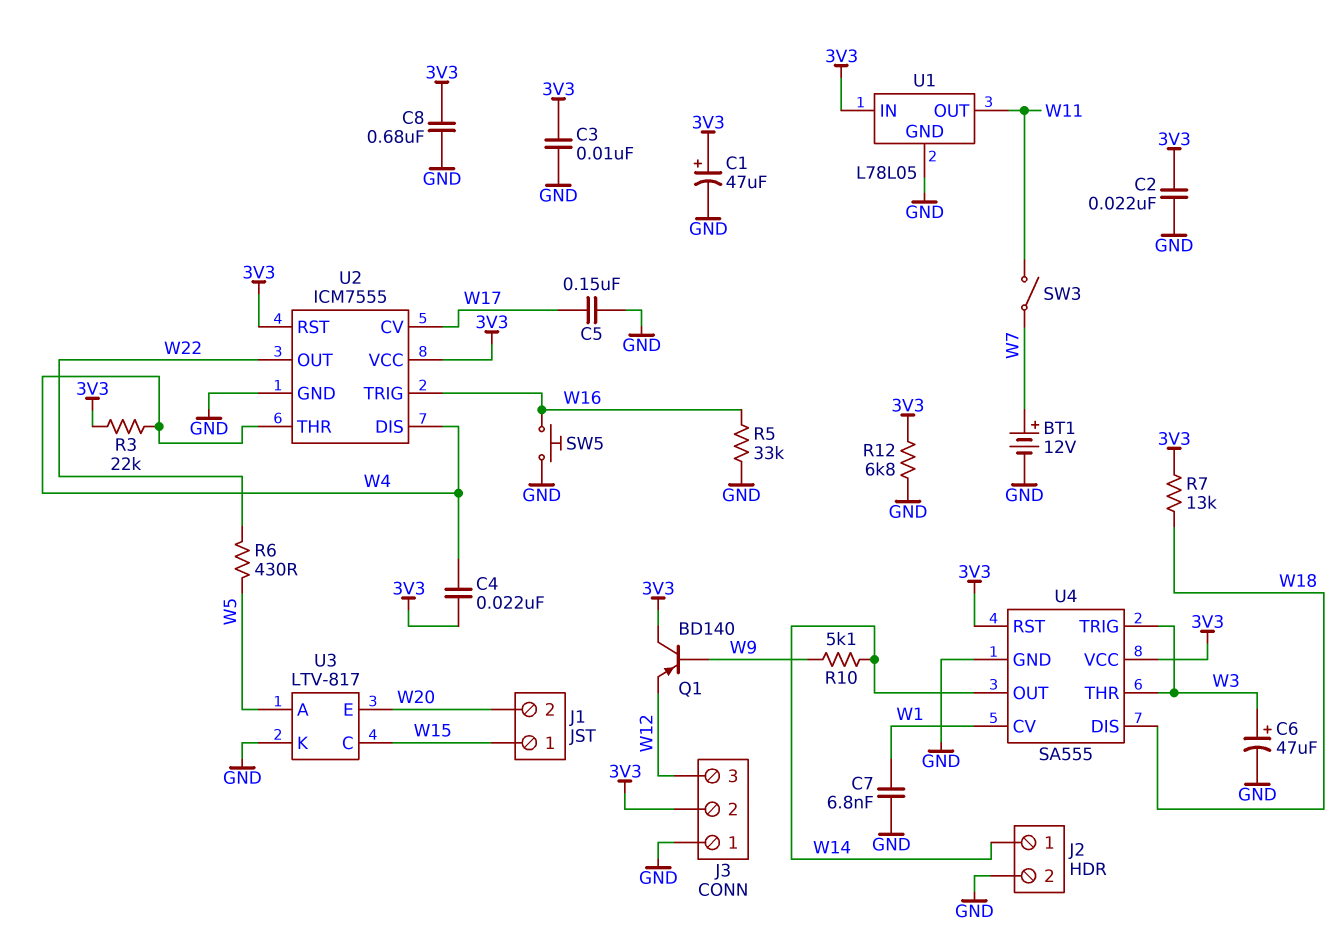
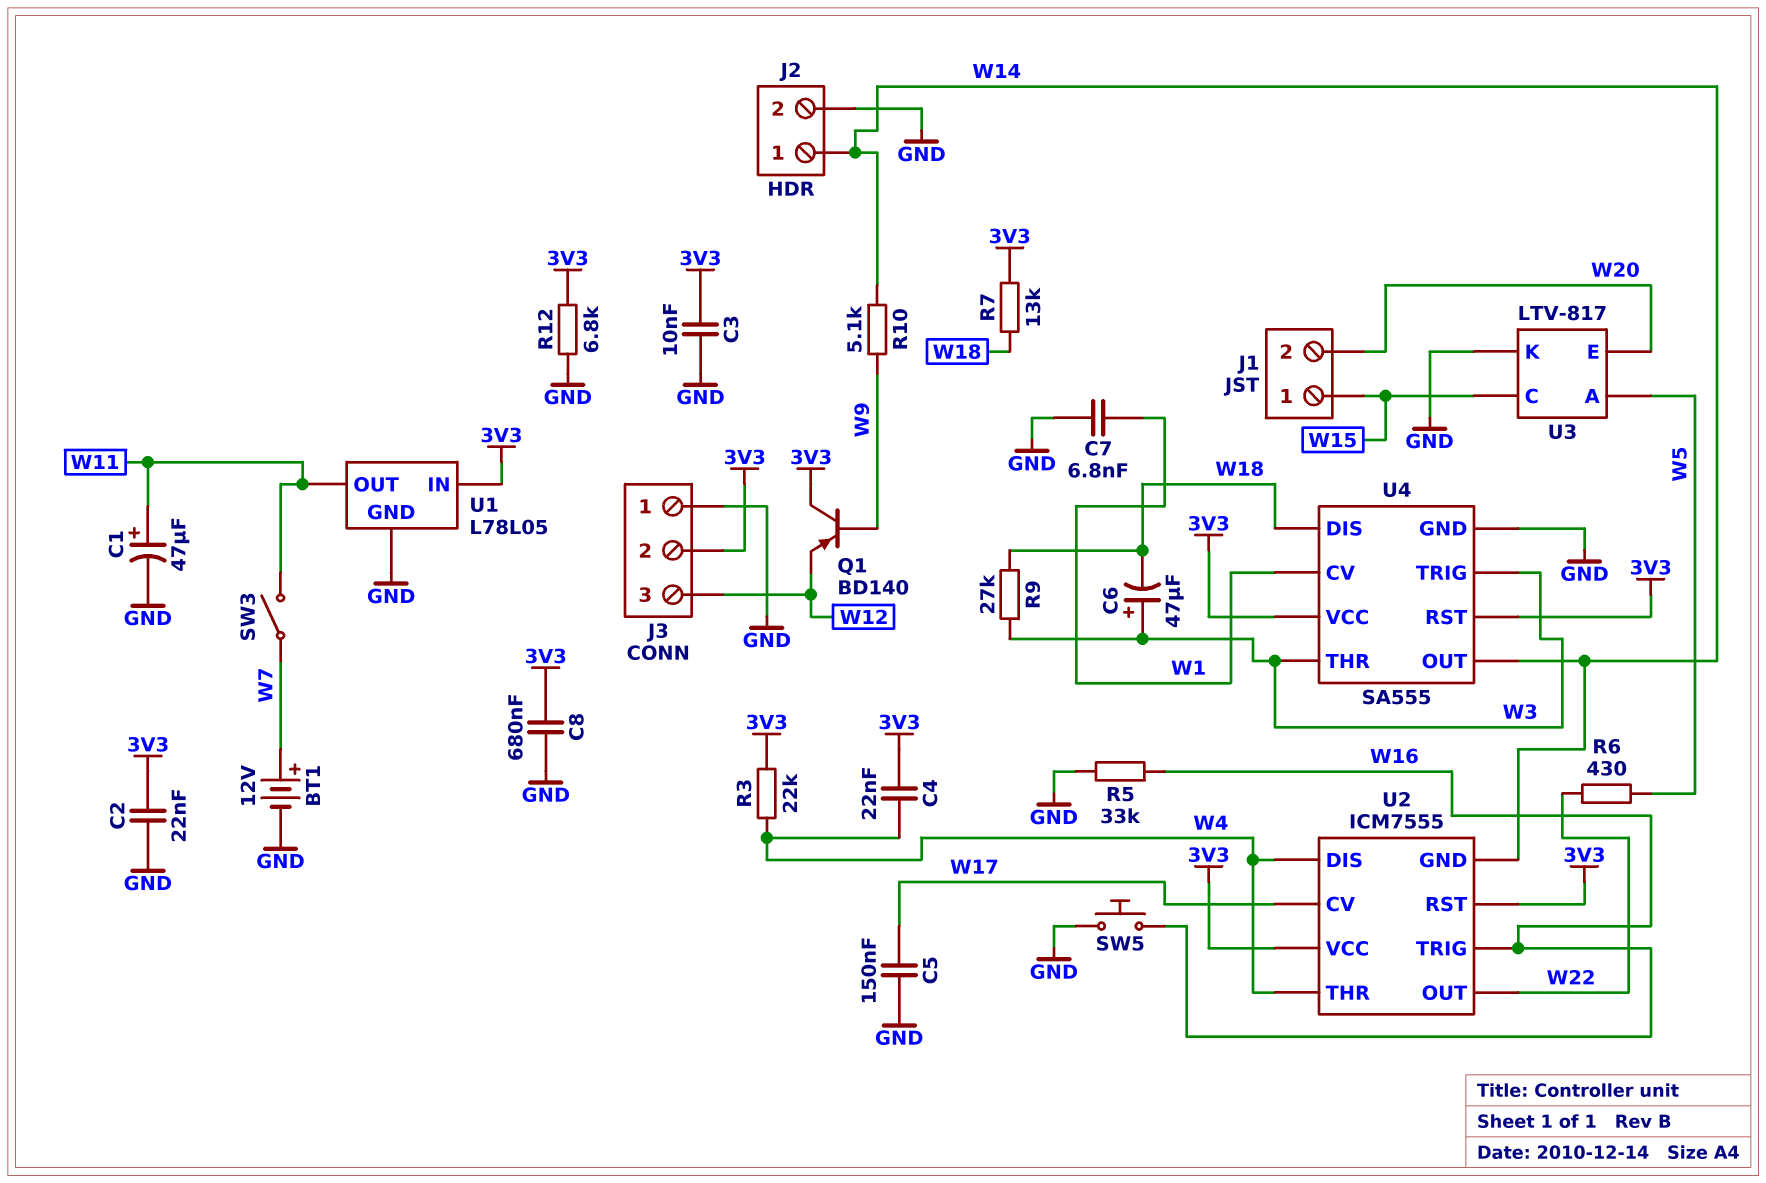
C1: 47uF (plus 3V3, minus GND) -> 47uF (plus W11, minus GND)
C6: 47uF (plus W3, minus GND) -> 47uF (plus W3, minus W18)
R9: none -> 27k (W3, W18)
U2 pin GND: GND -> W14

